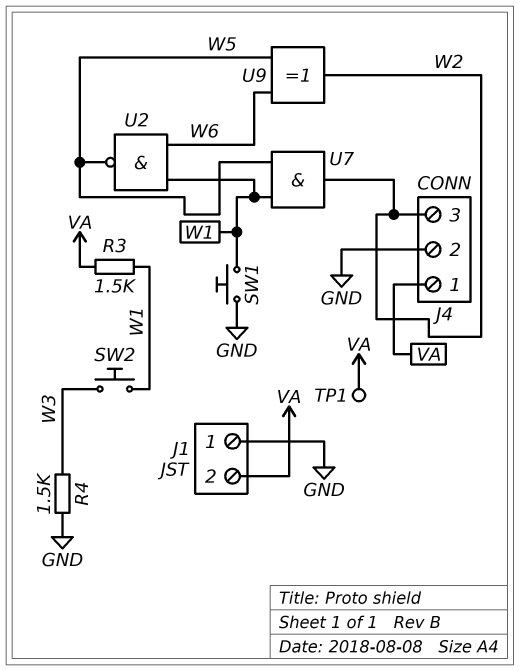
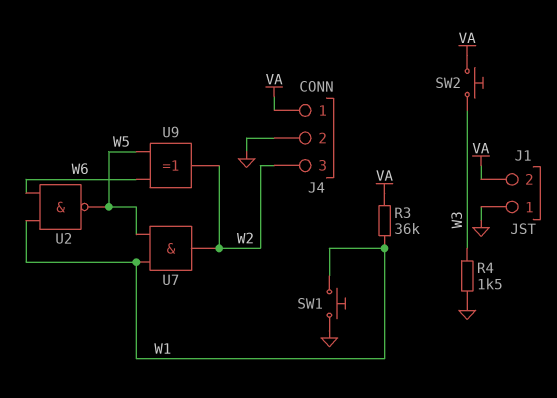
R3: 1.5k (VA, W1) -> 36k (VA, W1)
SW2: button (W1, W3) -> button (VA, W3)
TP1: test point (VA) -> none

